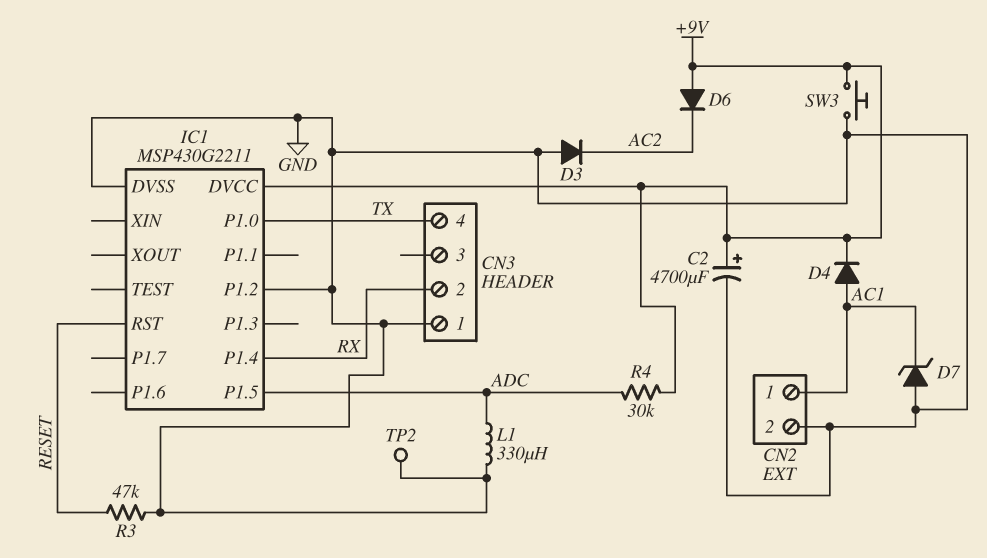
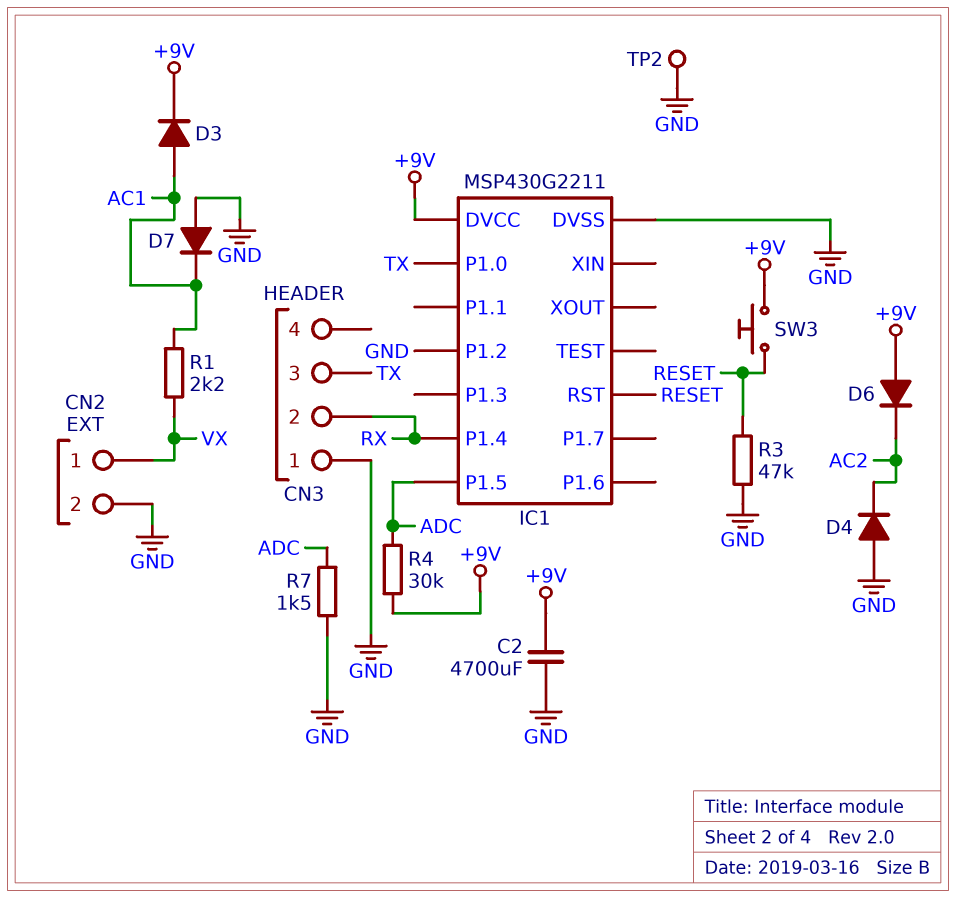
C2: 4700uF (plus +9V, minus GND) -> 4700uF (+9V, GND)
CN2 pin 1: AC1 -> VX
CN3 pin 3: none -> TX
CN3 pin 4: TX -> none
D3: diode (A GND, K AC2) -> diode (A AC1, K +9V)
D4: diode (A AC1, K +9V) -> diode (A GND, K AC2)
D7: zener (A GND, K AC1) -> diode (A GND, K AC1)
L1: 330uH (ADC, GND) -> none
R1: none -> 2.2k (AC1, VX)
R7: none -> 1.5k (ADC, GND)
SW3: button (+9V, GND) -> button (+9V, RESET)

